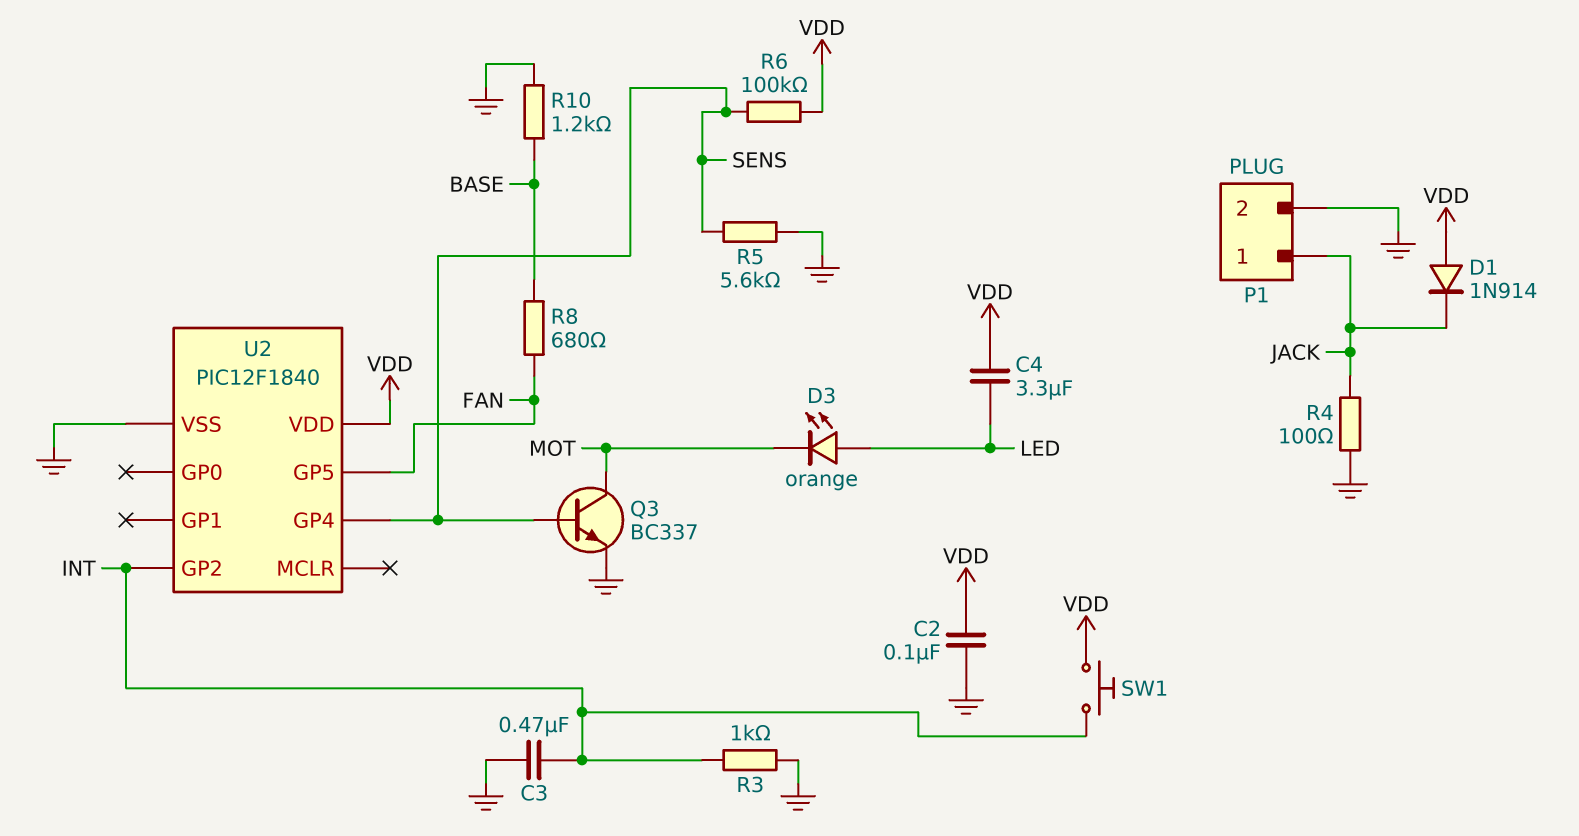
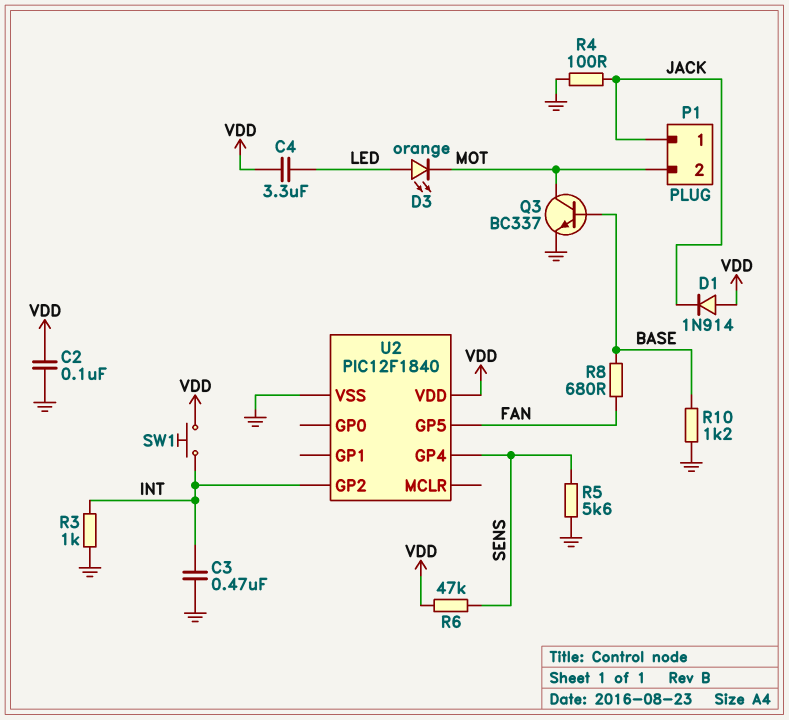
P1 pin 2: GND -> MOT
Q3: NPN BC337 (B SENS, C MOT, E GND) -> NPN BC337 (B BASE, C MOT, E GND)
R6: 100k (SENS, VDD) -> 47k (SENS, VDD)

